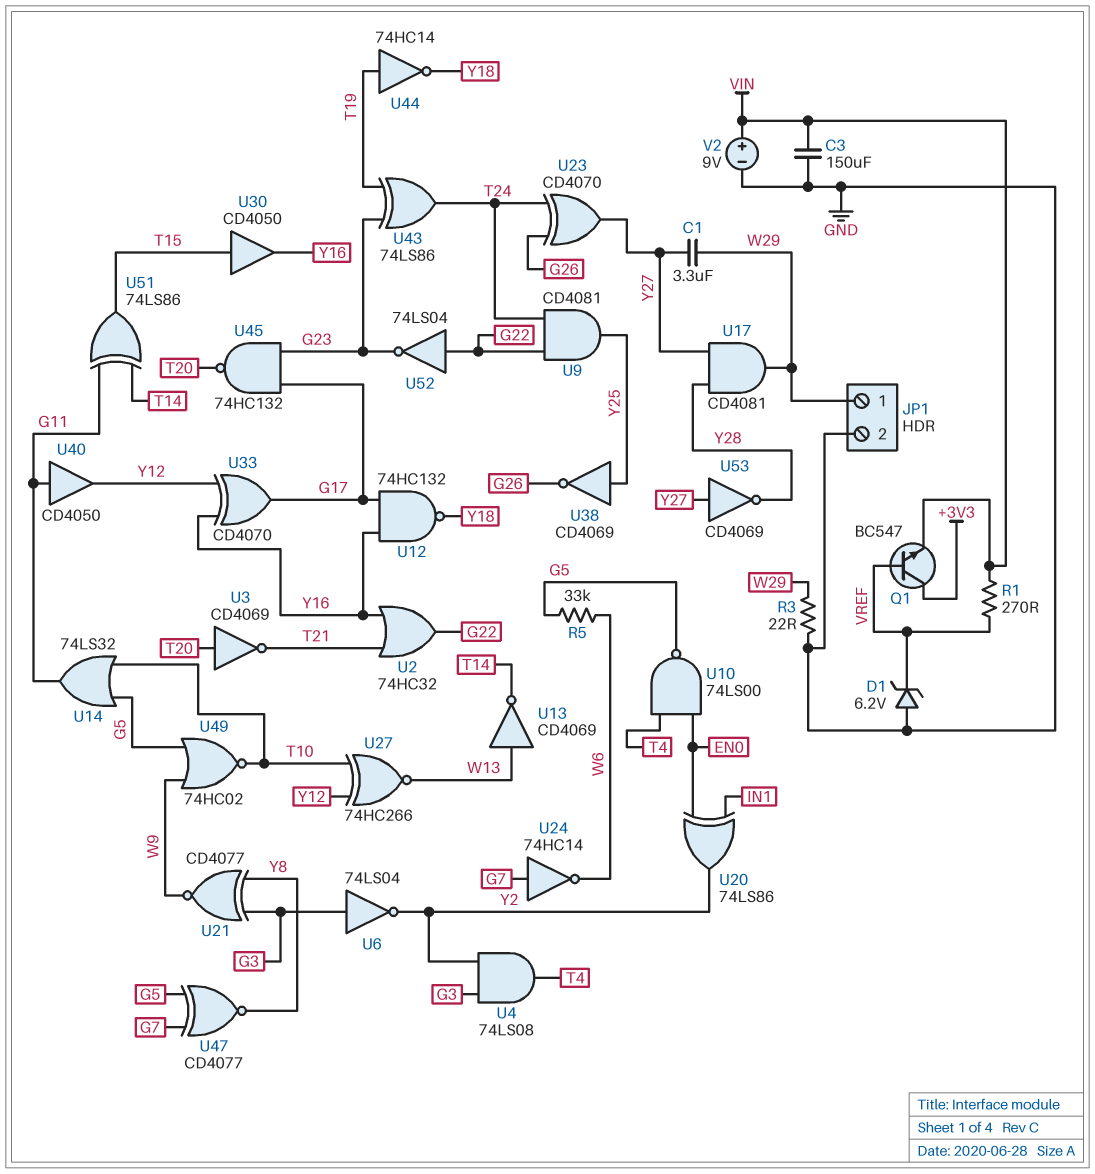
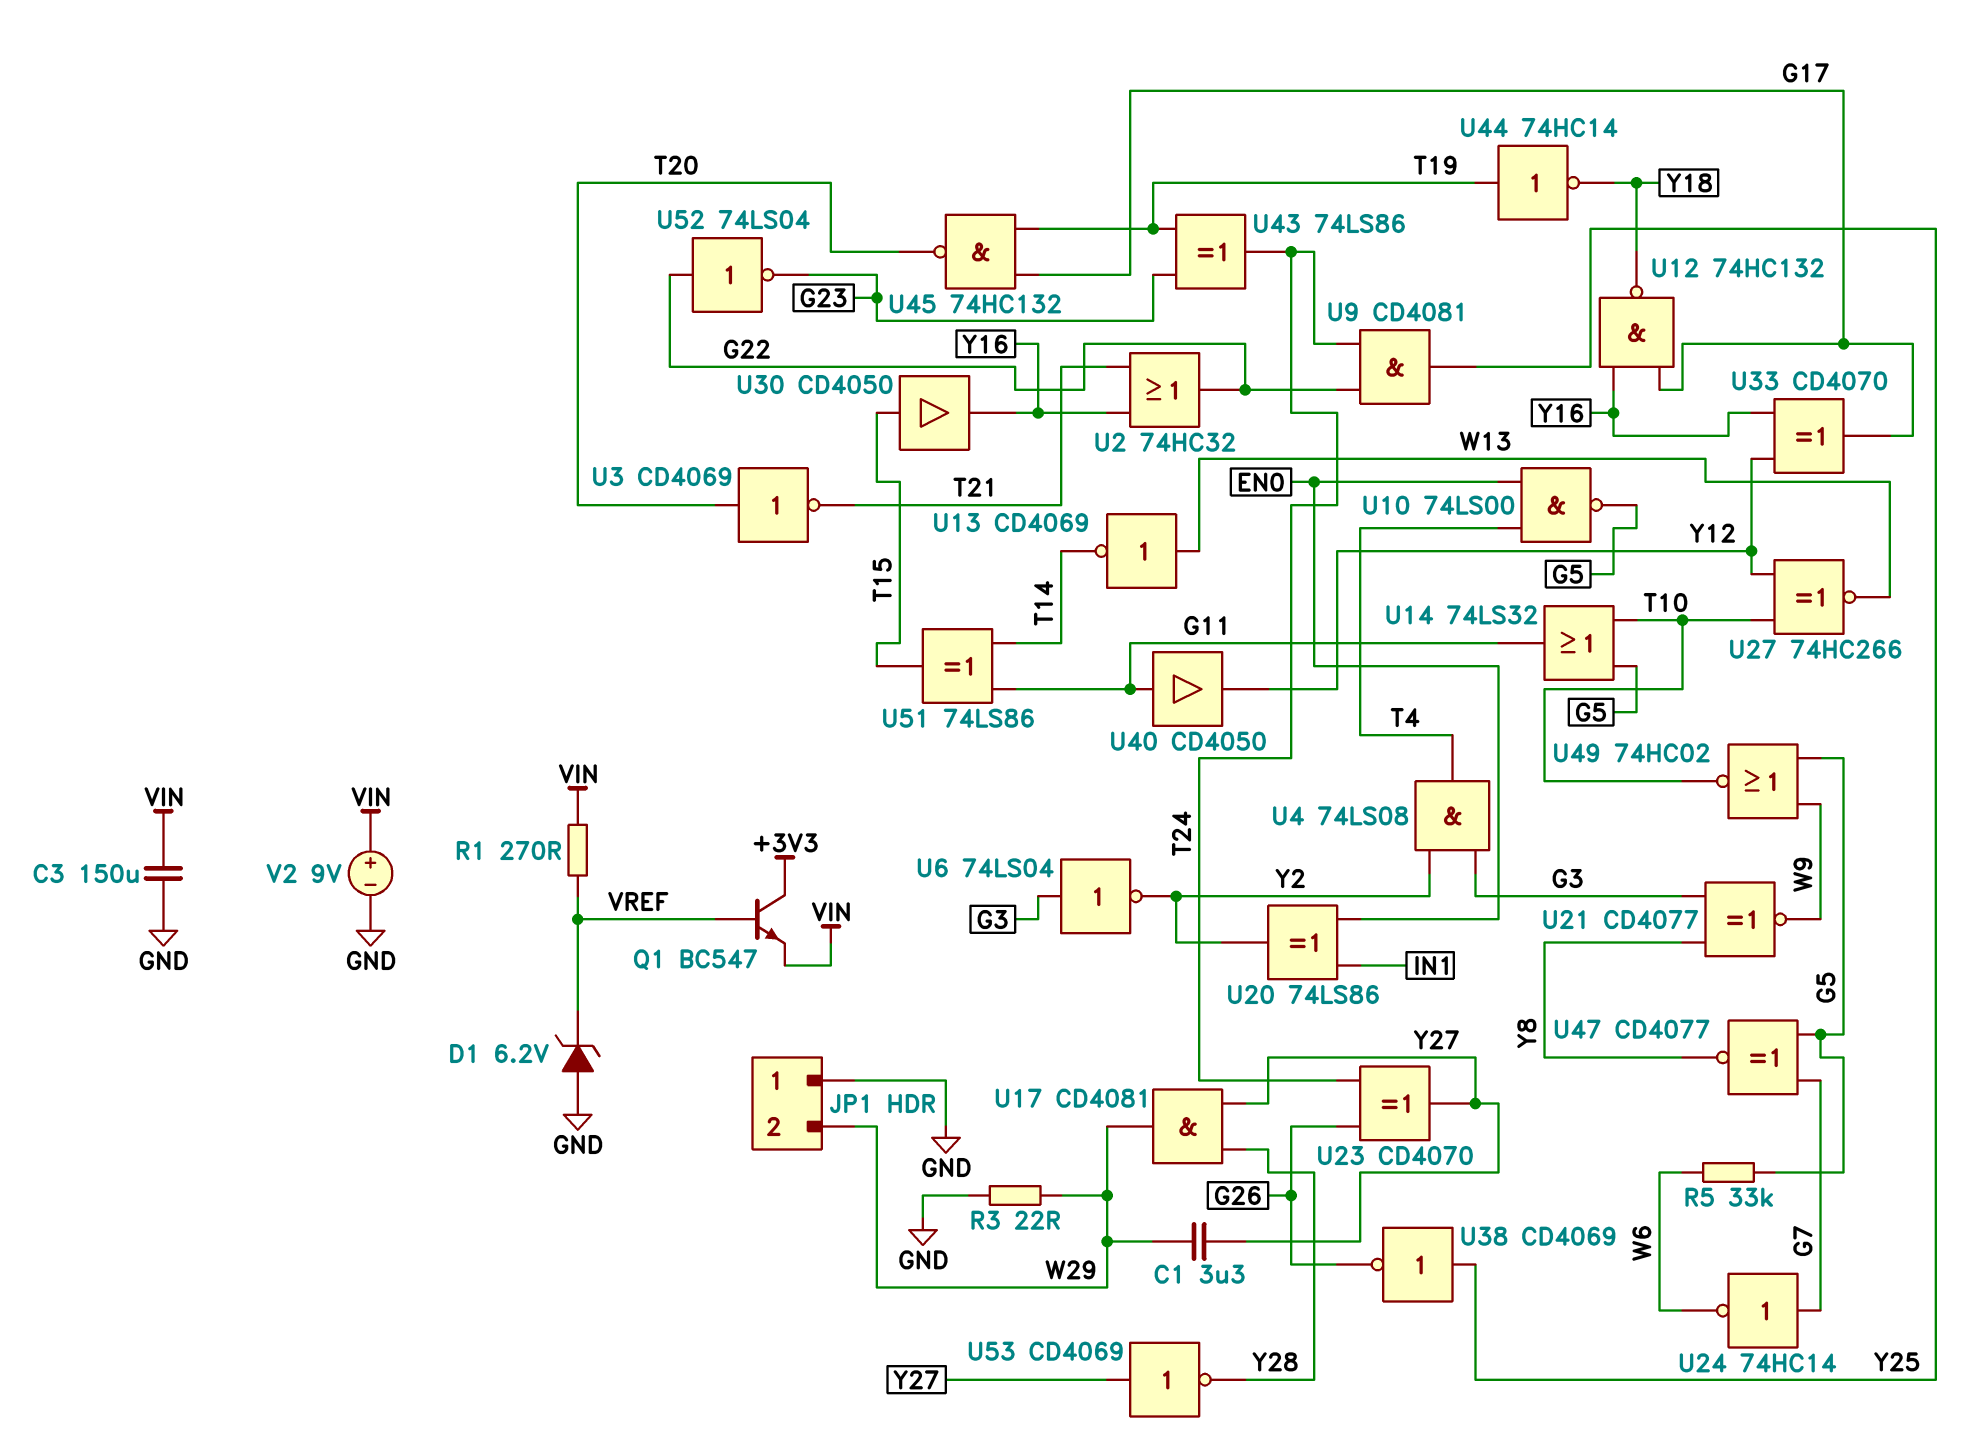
JP1 pin 1: W29 -> GND
JP1 pin 2: GND -> W29
U45: NAND 74HC132 (in G17, in G23, out T20) -> NAND 74HC132 (in G17, in T19, out T20)

